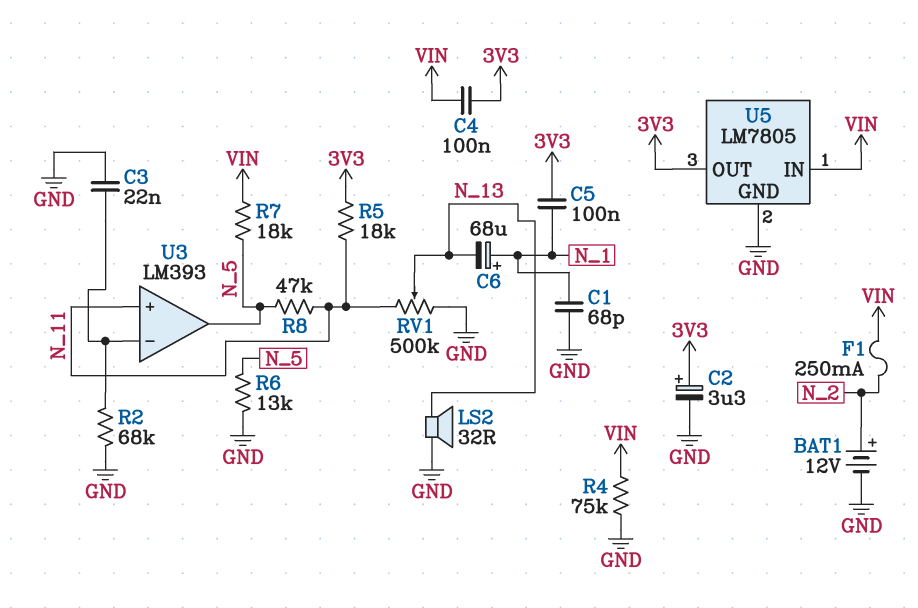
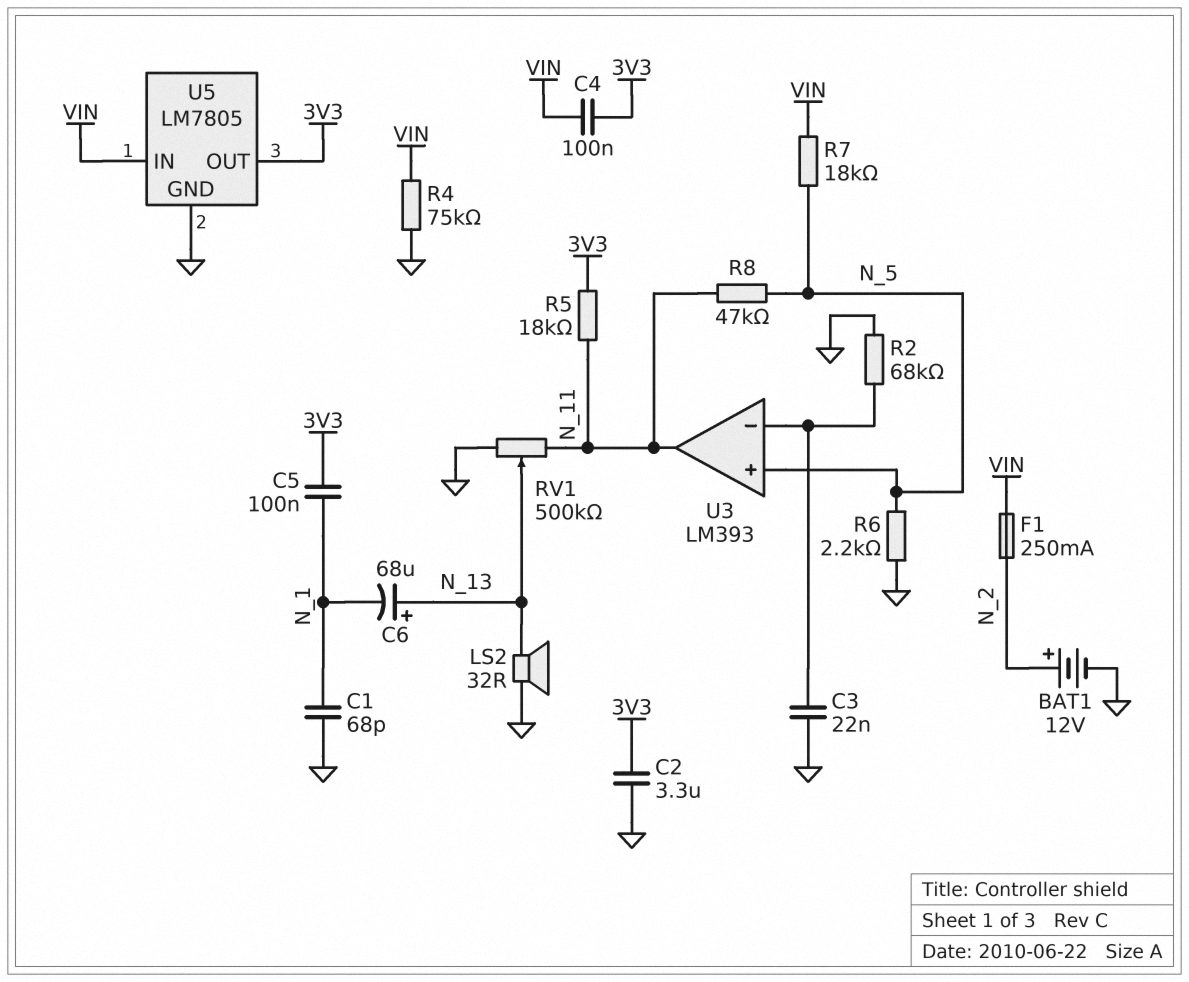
C2: 3.3uF (plus 3V3, minus GND) -> 3.3uF (3V3, GND)
C6: 68uF (plus N_1, minus N_13) -> 68uF (plus N_13, minus N_1)
R6: 13k (GND, N_5) -> 2.2k (GND, N_5)
U3 pin in+: N_11 -> N_5
U3 pin out: N_5 -> N_11

